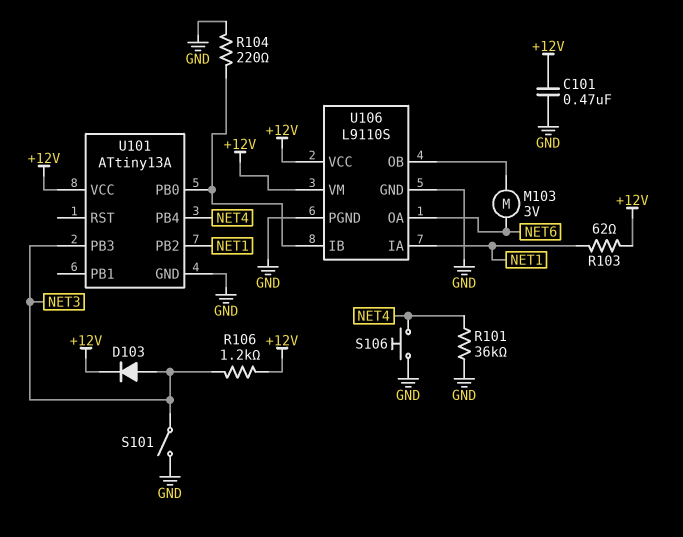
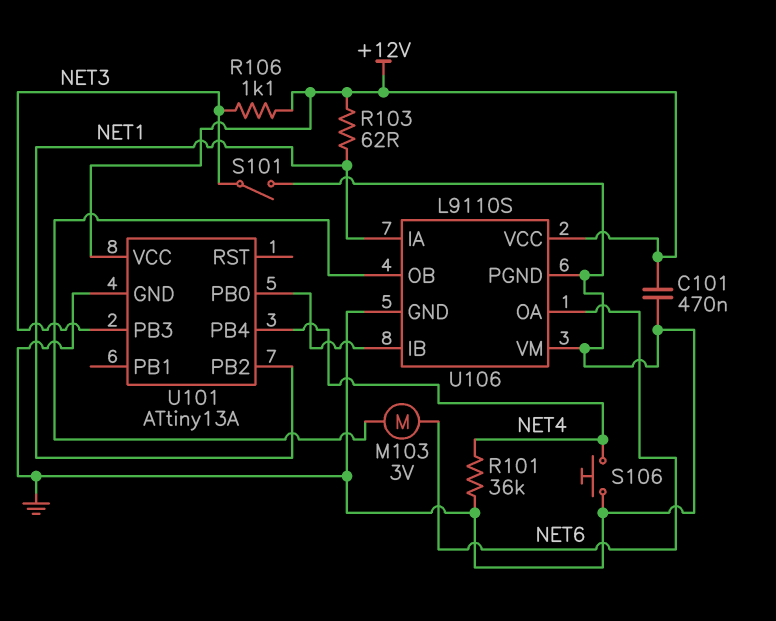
D103: diode (A NET3, K +12V) -> none
R104: 220 (GND, U101/PB0) -> none
R106: 1.2k (+12V, NET3) -> 1.1k (+12V, NET3)
U106 pin VM: +12V -> GND

